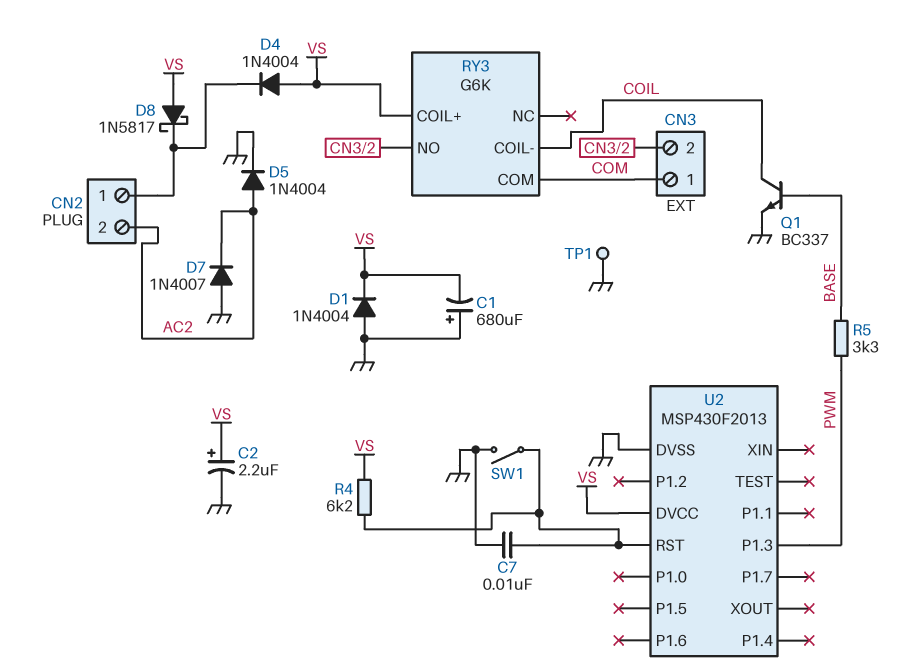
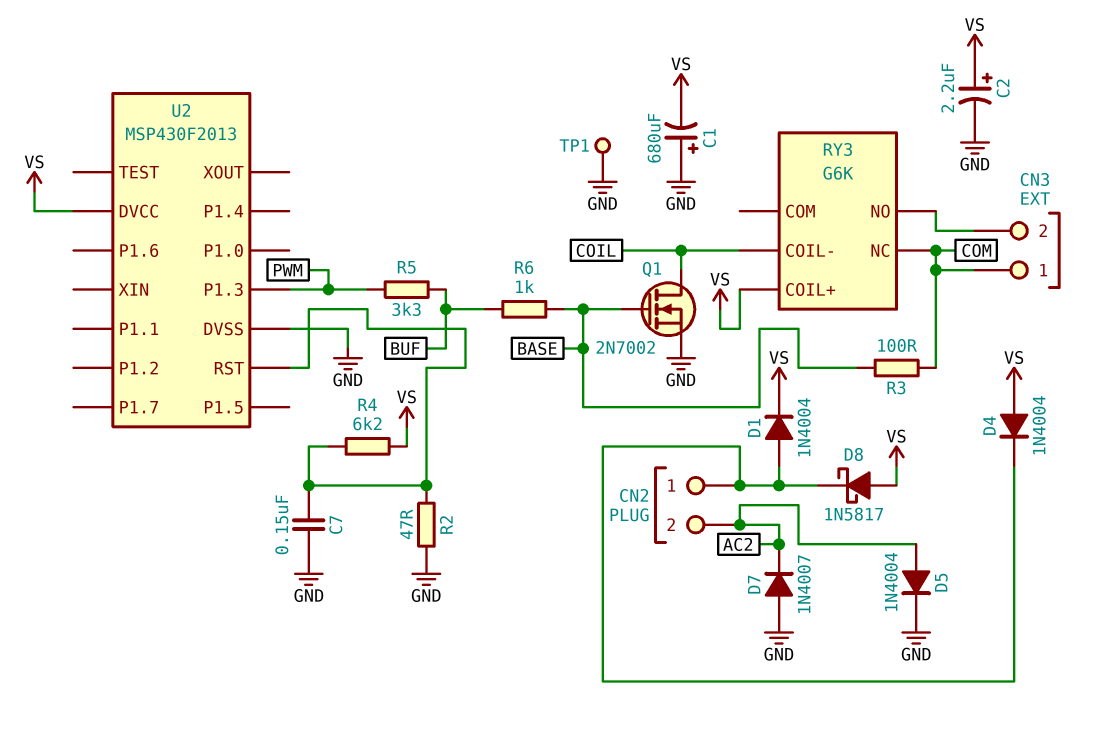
C7: 10nF (GND, U2/RST) -> 150nF (GND, U2/RST)
D1: diode 1N4004 (A GND, K VS) -> diode 1N4004 (A CN2/1, K VS)
Q1: NPN BC337 (B BASE, C COIL, E GND) -> NMOS 2N7002 (G BASE, D COIL, S GND)
R2: none -> 47 (GND, U2/RST)
R3: none -> 100 (BASE, COM)
R5: 3.3k (BASE, PWM) -> 3.3k (BUF, PWM)
R6: none -> 1k (BASE, BUF)
RY3 pin COM: COM -> none
RY3 pin NC: none -> COM
SW1: switch (GND, U2/RST) -> none

